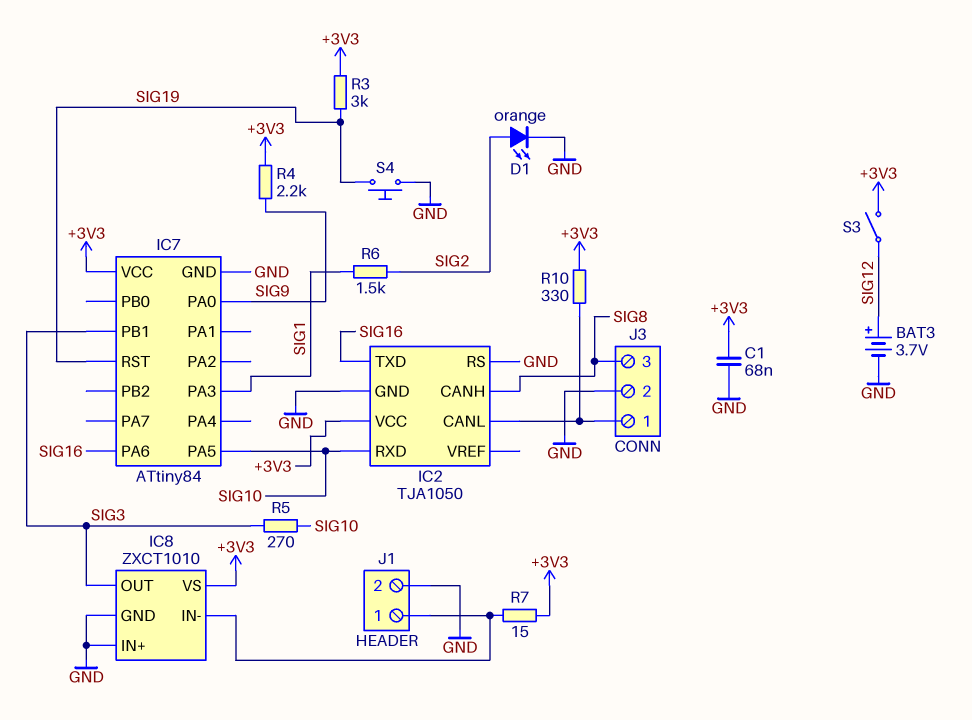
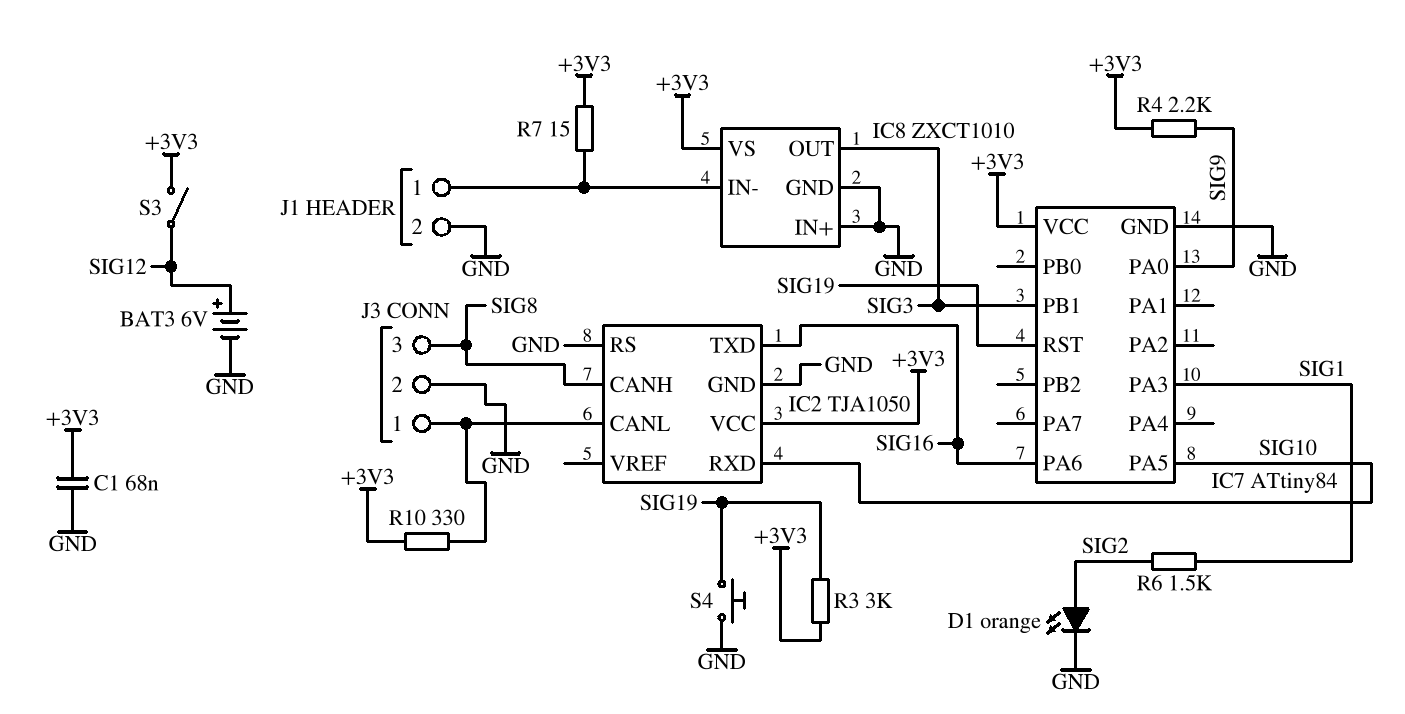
BAT3: 3.7V (plus SIG12, minus GND) -> 6V (plus SIG12, minus GND)
R5: 270 (SIG3, SIG10) -> none

